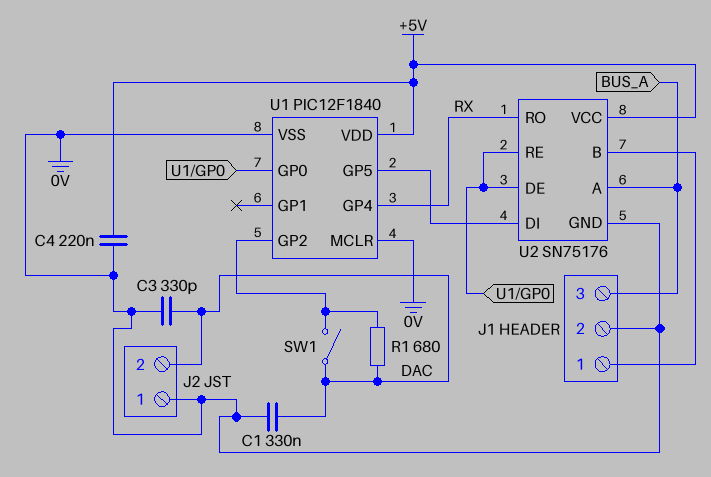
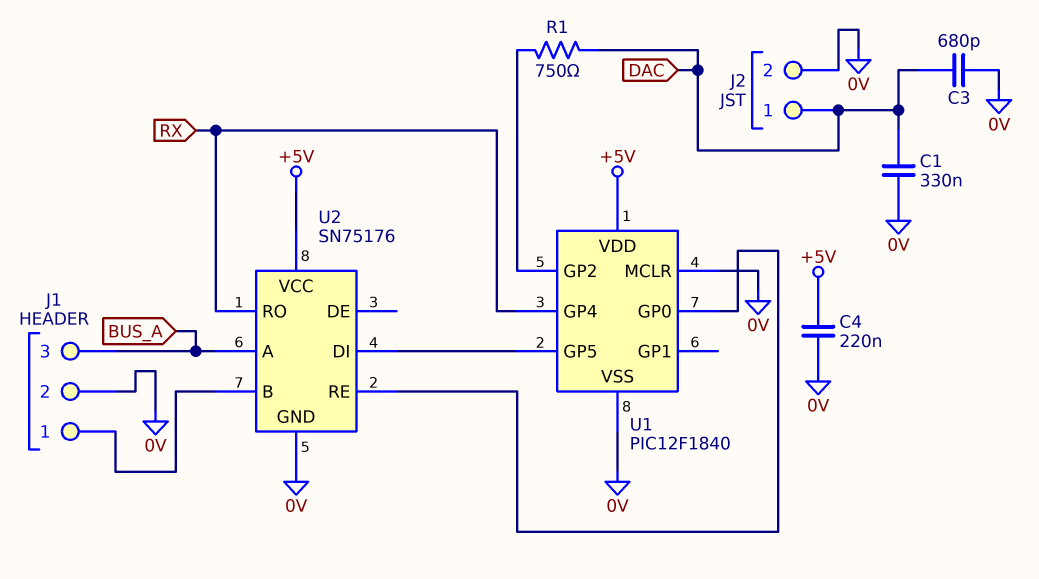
C3: 330pF (0V, DAC) -> 680pF (0V, DAC)
J2 pin 1: 0V -> DAC
J2 pin 2: DAC -> 0V
R1: 680 (DAC, U1/GP2) -> 750 (DAC, U1/GP2)
SW1: switch (DAC, U1/GP2) -> none
U2 pin DE: U1/GP0 -> none

